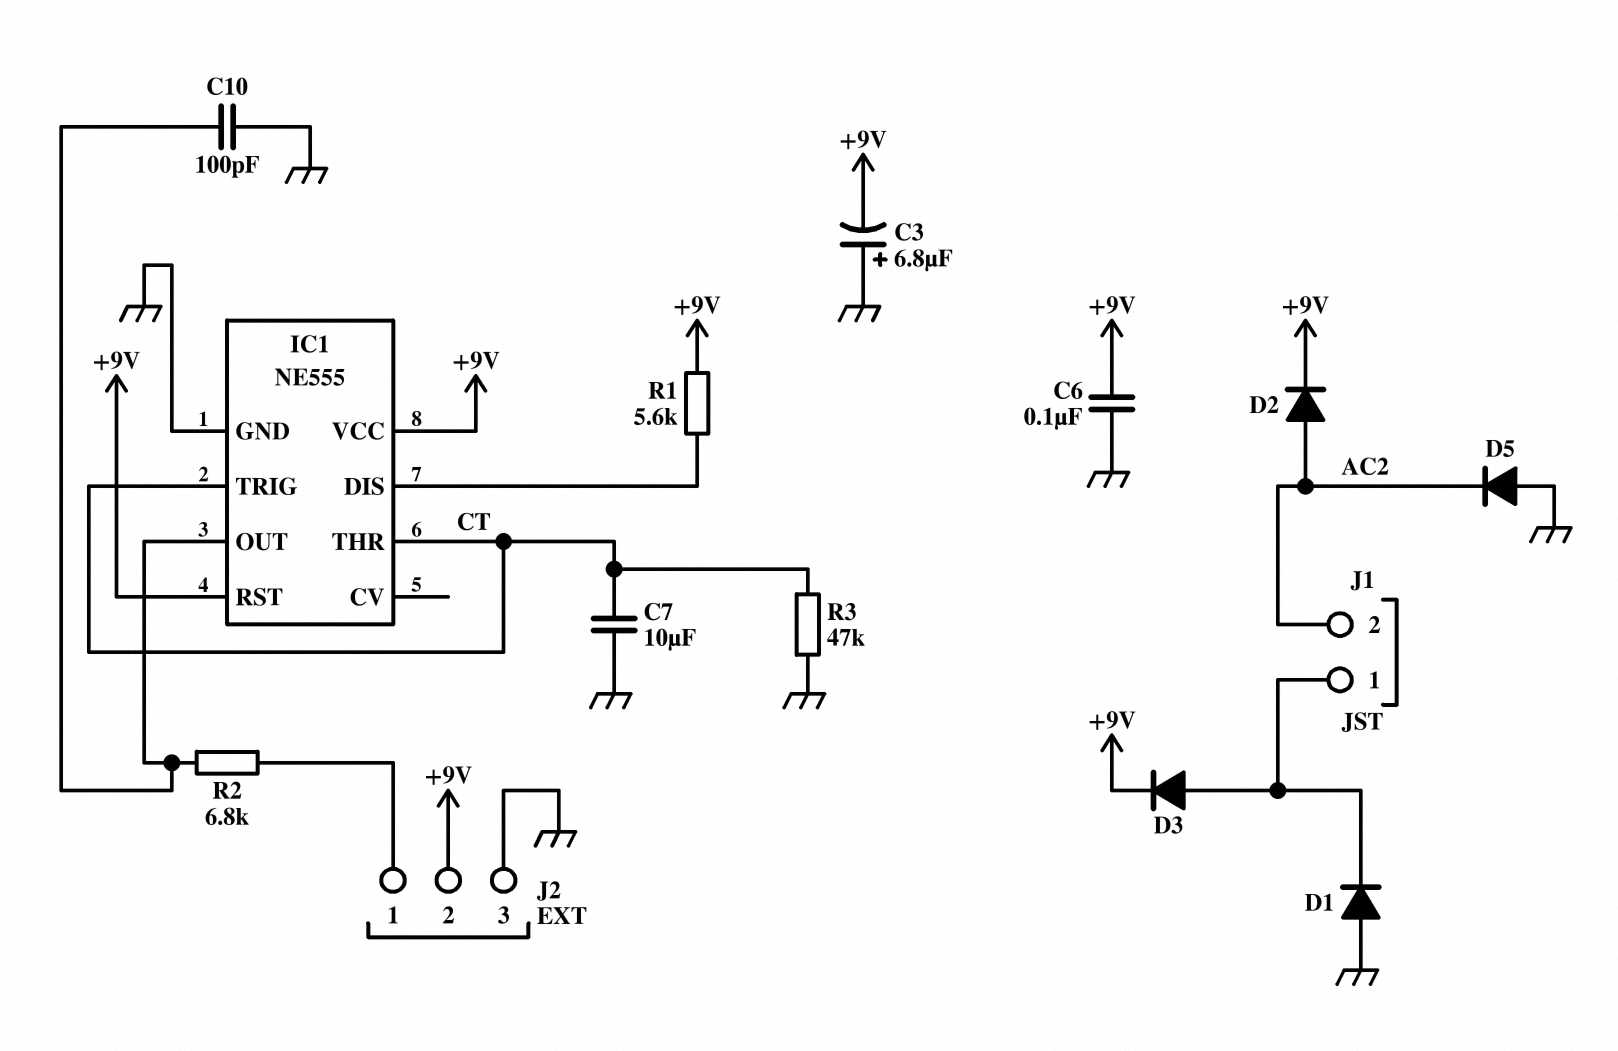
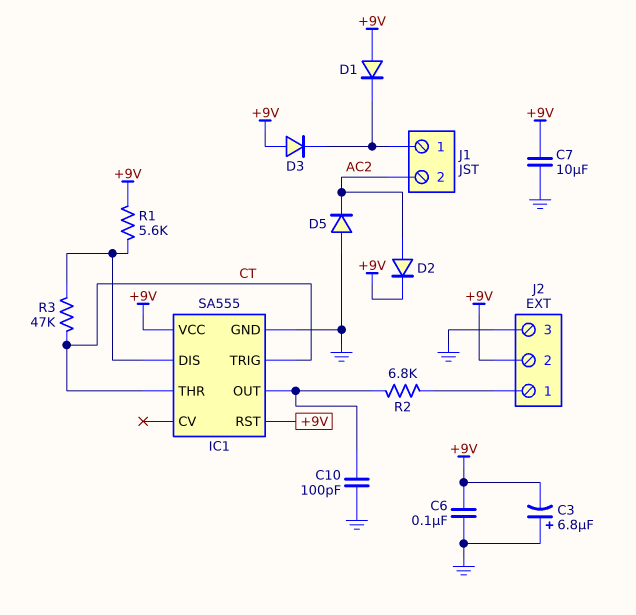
C7: 10uF (CT, GND) -> 10uF (+9V, GND)
D1: diode (A GND, K J1/1) -> diode (A +9V, K J1/1)
D3: diode (A J1/1, K +9V) -> diode (A +9V, K J1/1)
IC1: NE555 -> SA555
R3: 47k (CT, GND) -> 47k (CT, IC1/DIS)

